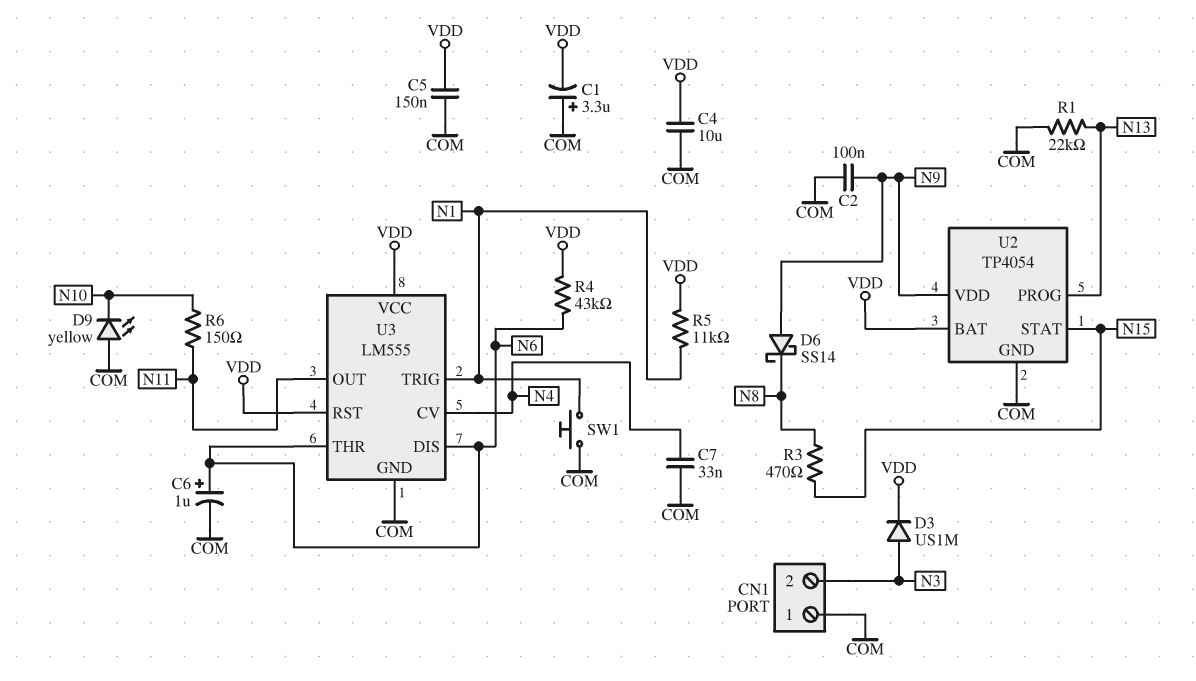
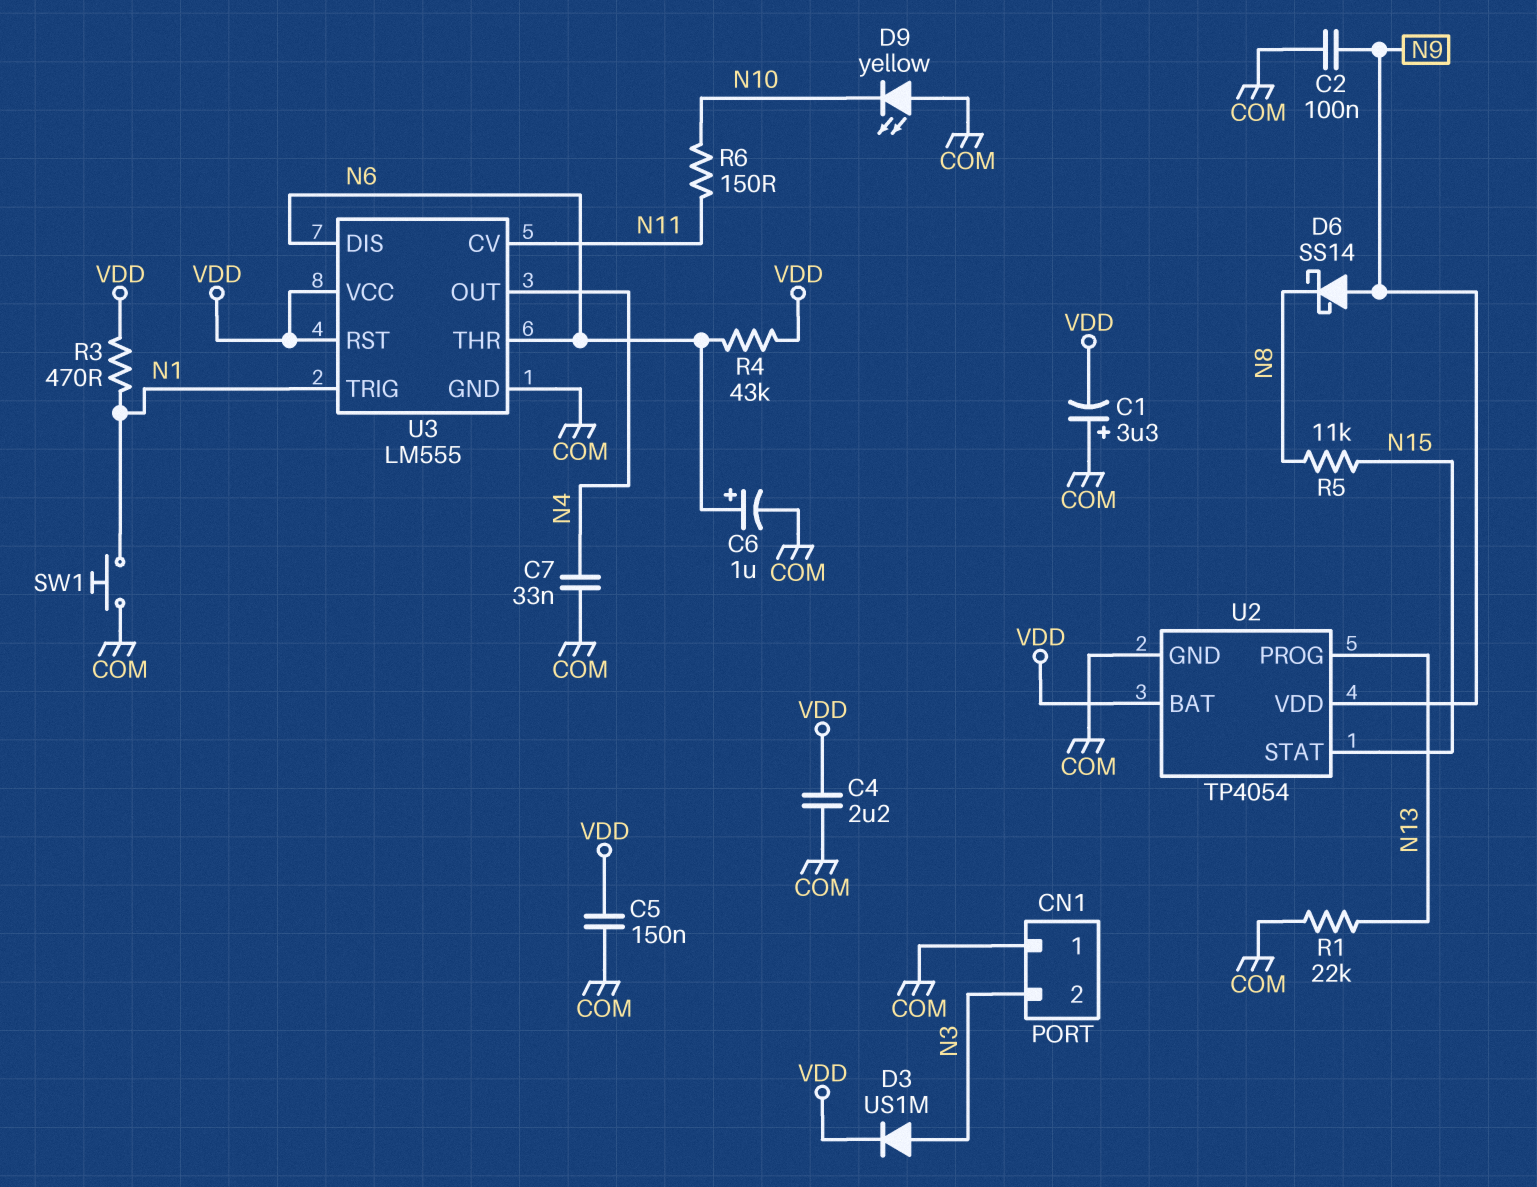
C4: 10uF (COM, VDD) -> 2.2uF (COM, VDD)
R3: 470 (N8, N15) -> 470 (N1, VDD)
R5: 11k (N1, VDD) -> 11k (N8, N15)
U3 pin CV: N4 -> N11
U3 pin OUT: N11 -> N4

